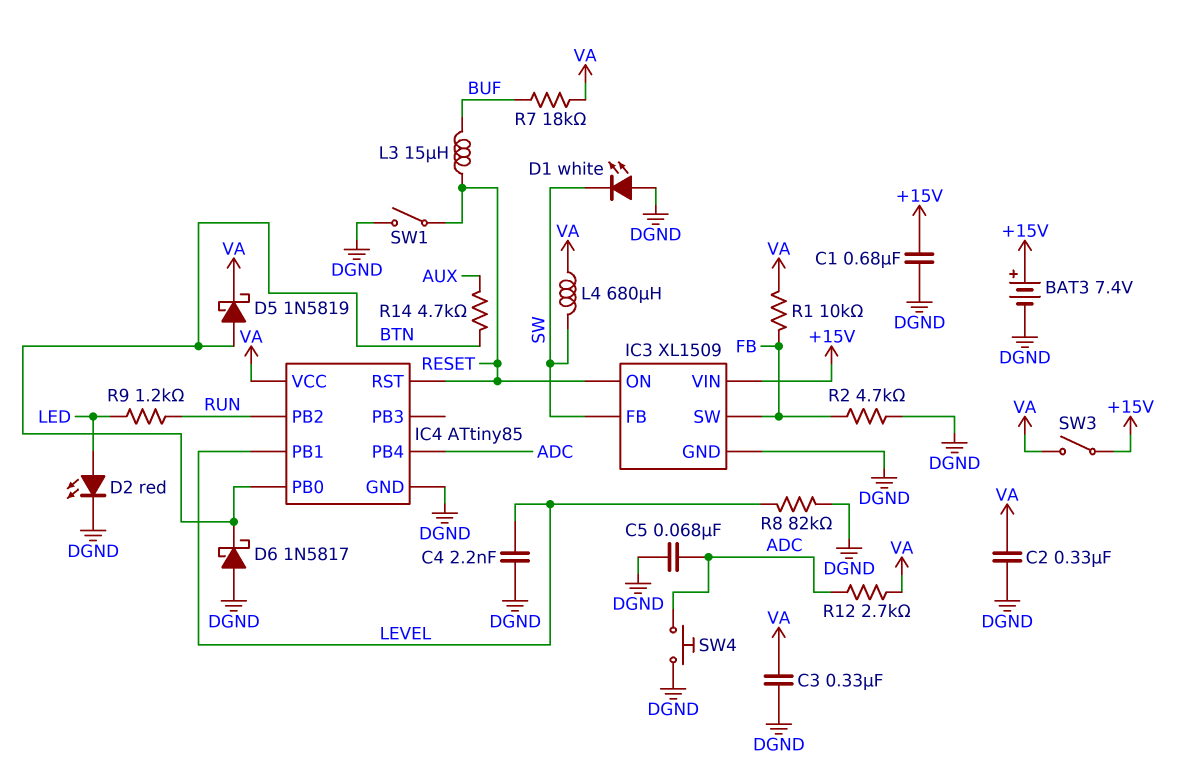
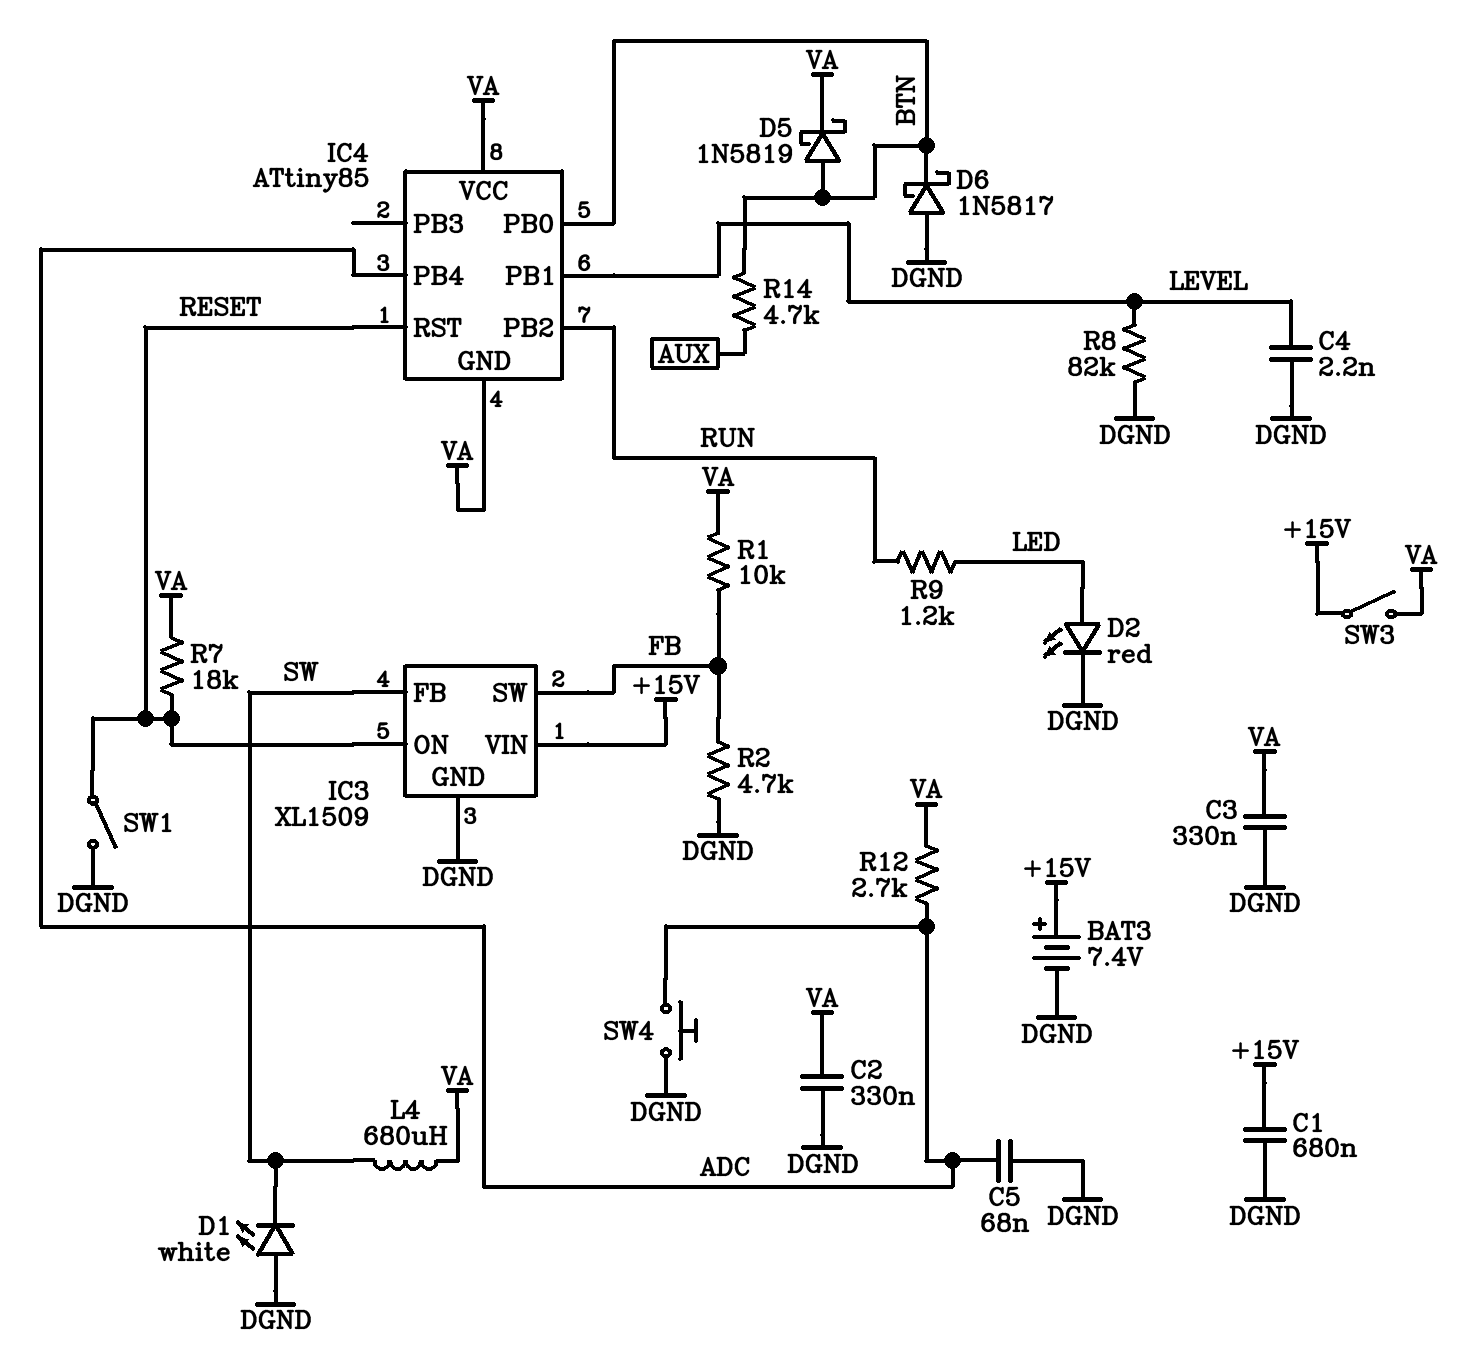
IC4 pin GND: DGND -> VA
L3: 15uH (BUF, RESET) -> none
R7: 18k (BUF, VA) -> 18k (RESET, VA)

